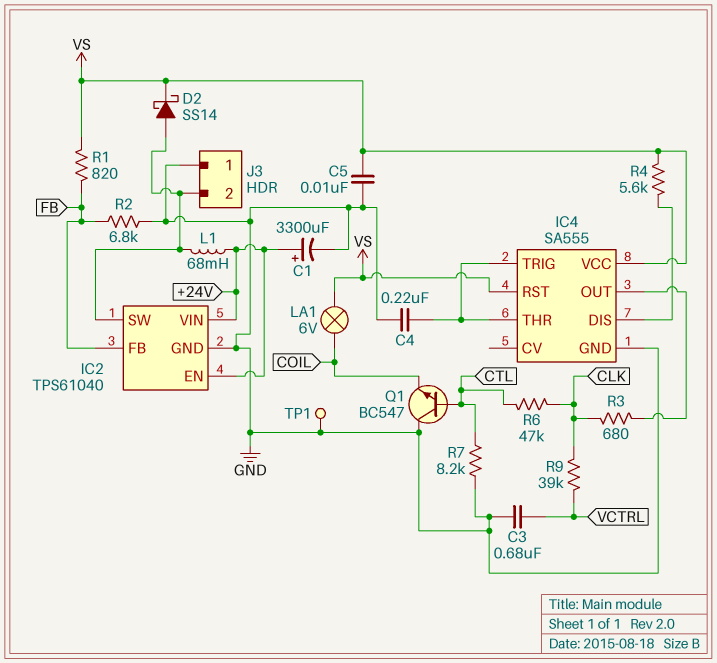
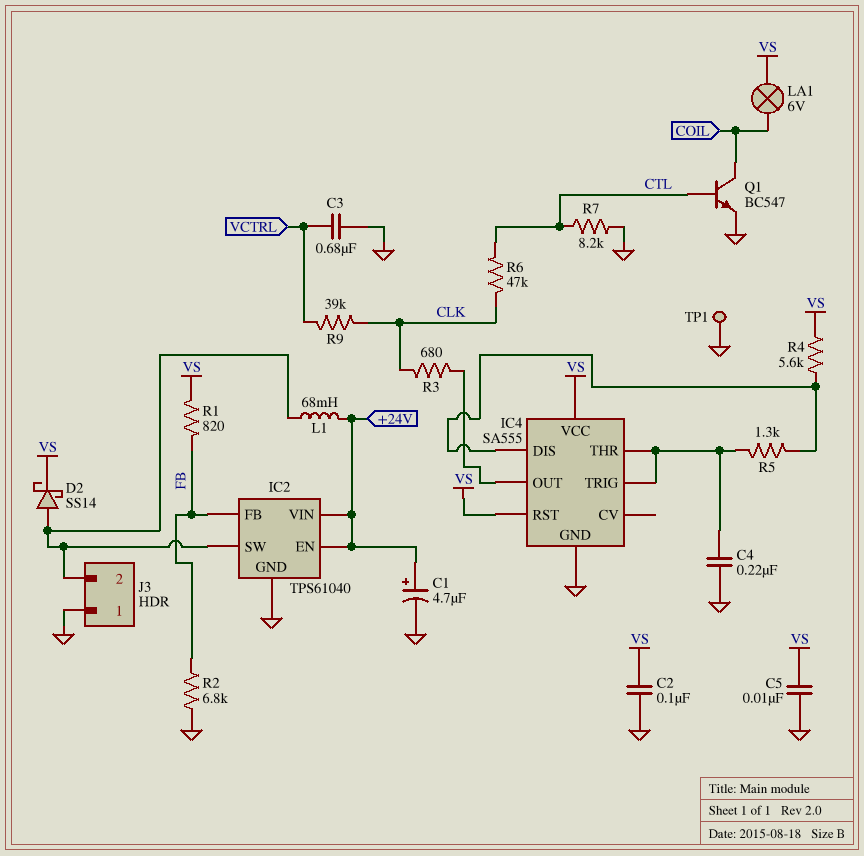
C1: 3300uF (plus +24V, minus GND) -> 4.7uF (plus +24V, minus GND)
C2: none -> 100nF (GND, VS)
Q1: NPN BC547 (B CTL, C GND, E COIL) -> NPN BC547 (B CTL, C COIL, E GND)
R5: none -> 1.3k (IC4/DIS, IC4/THR)

